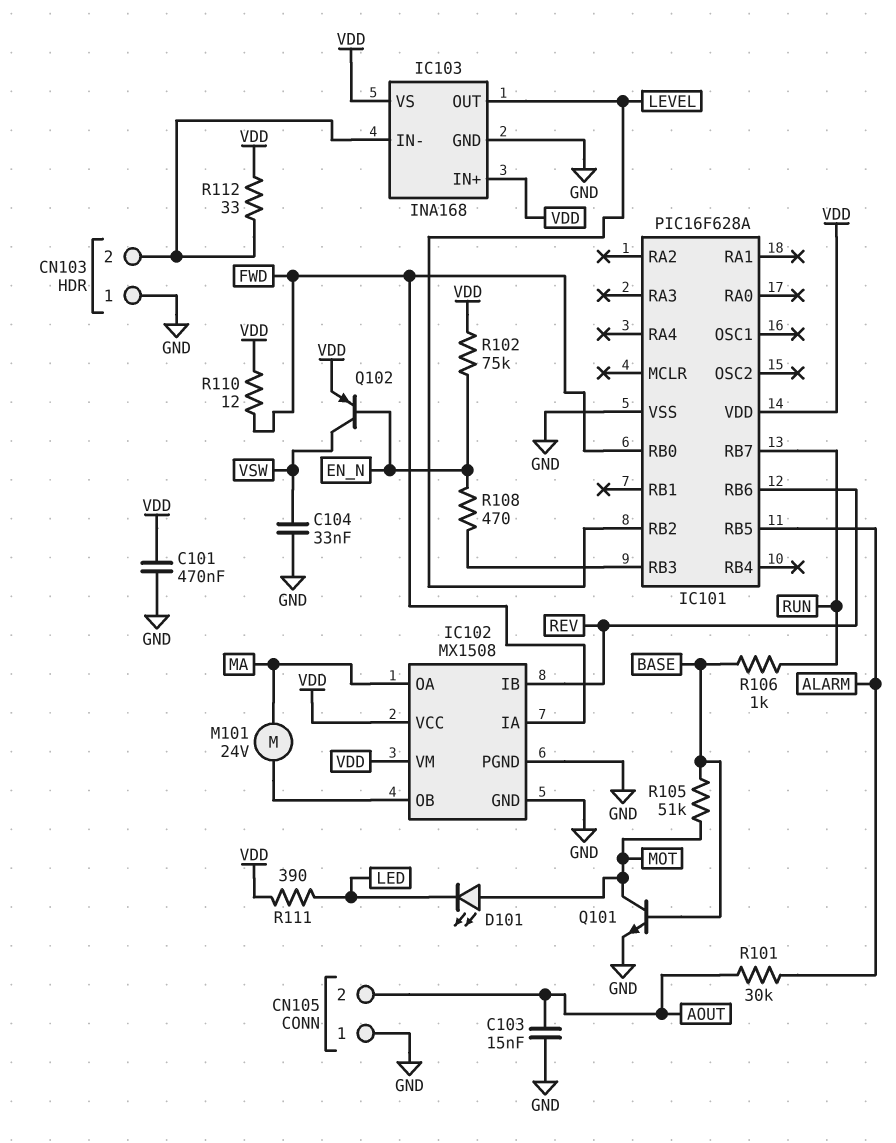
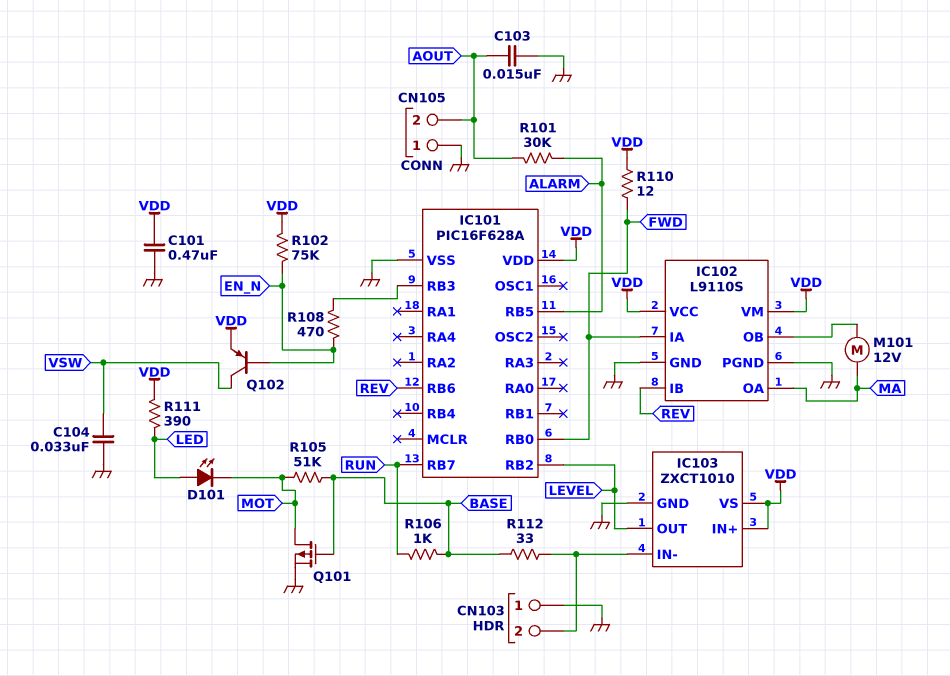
D101: LED (A MOT, K LED) -> LED (A LED, K MOT)
IC102: MX1508 -> L9110S
IC103: INA168 -> ZXCT1010
M101: motor 24V (IC102/OB, MA) -> motor 12V (IC102/OB, MA)
Q101: NPN (B BASE, C MOT, E GND) -> PMOS (G BASE, D MOT, S GND)
R112: 33 (CN103/2, VDD) -> 33 (BASE, CN103/2)

